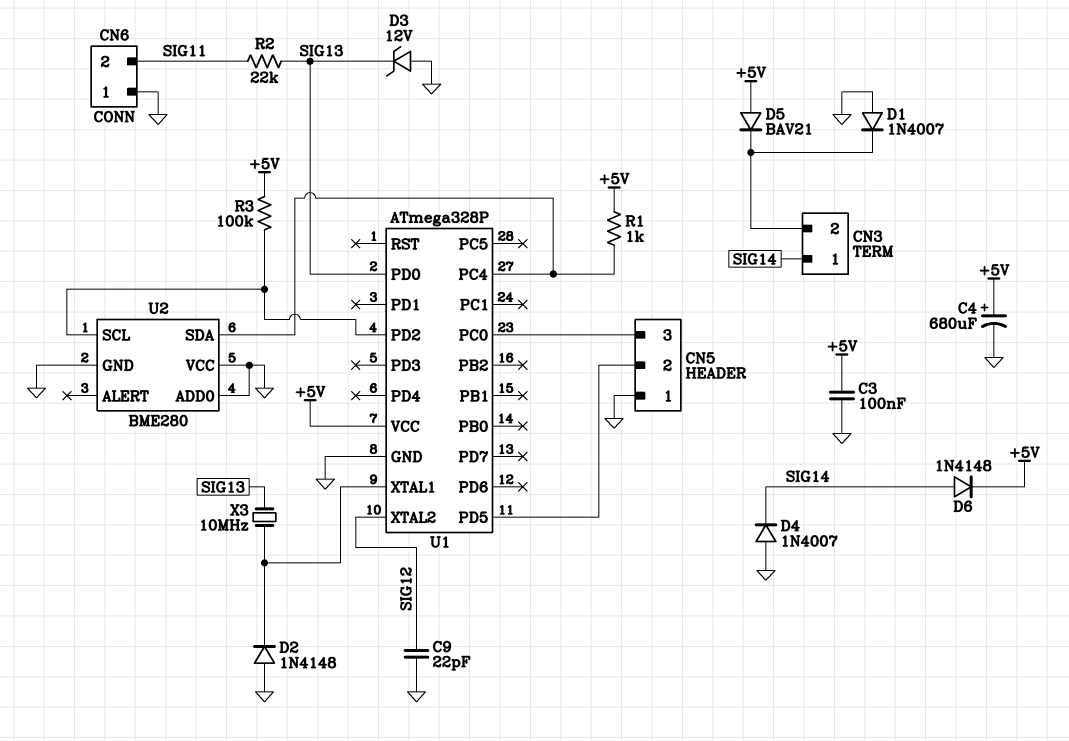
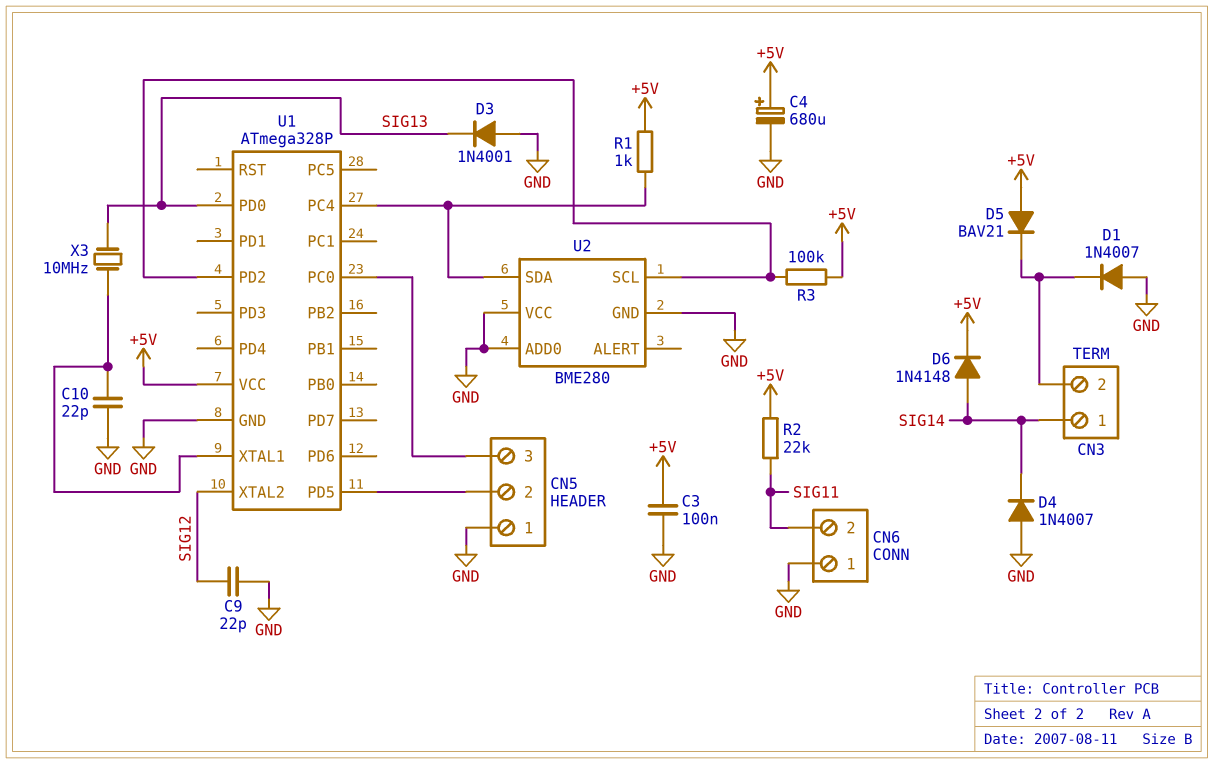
C10: none -> 22pF (GND, U1/XTAL1)
D2: diode 1N4148 (A GND, K U1/XTAL1) -> none
D3: zener 12V (A GND, K SIG13) -> diode 1N4001 (A GND, K SIG13)
R2: 22k (SIG11, SIG13) -> 22k (+5V, SIG11)

